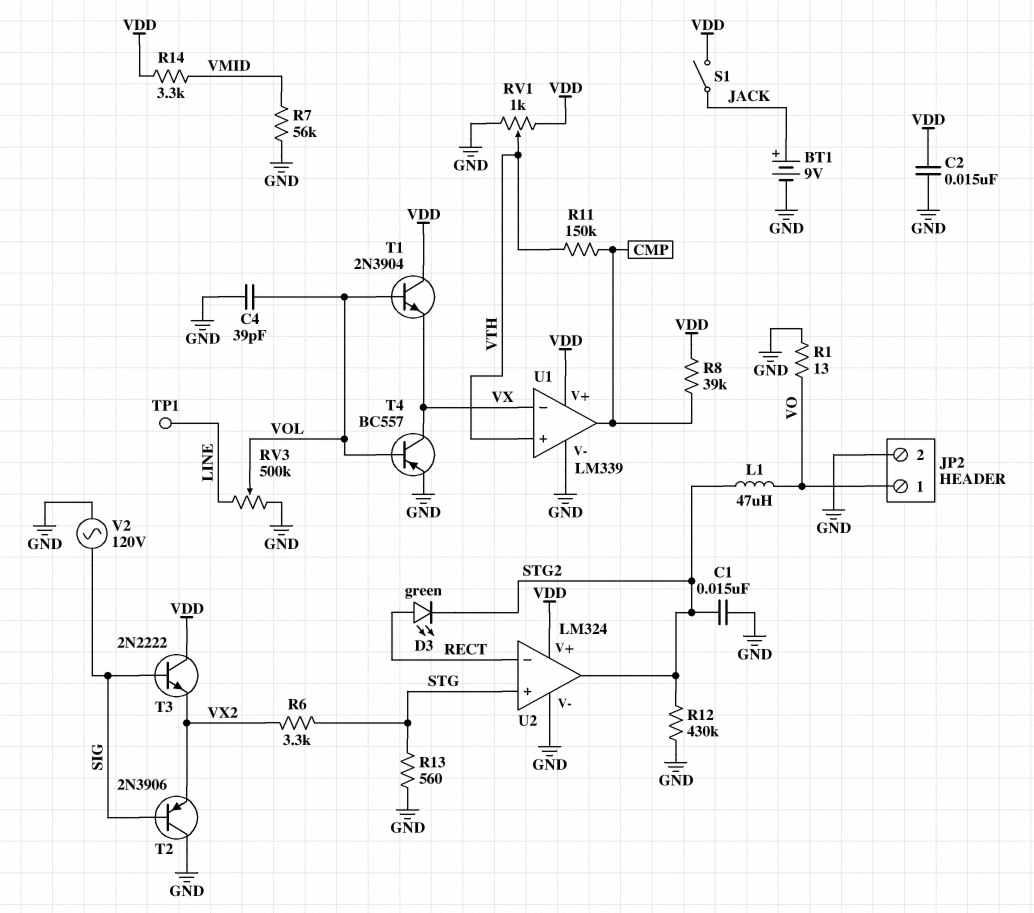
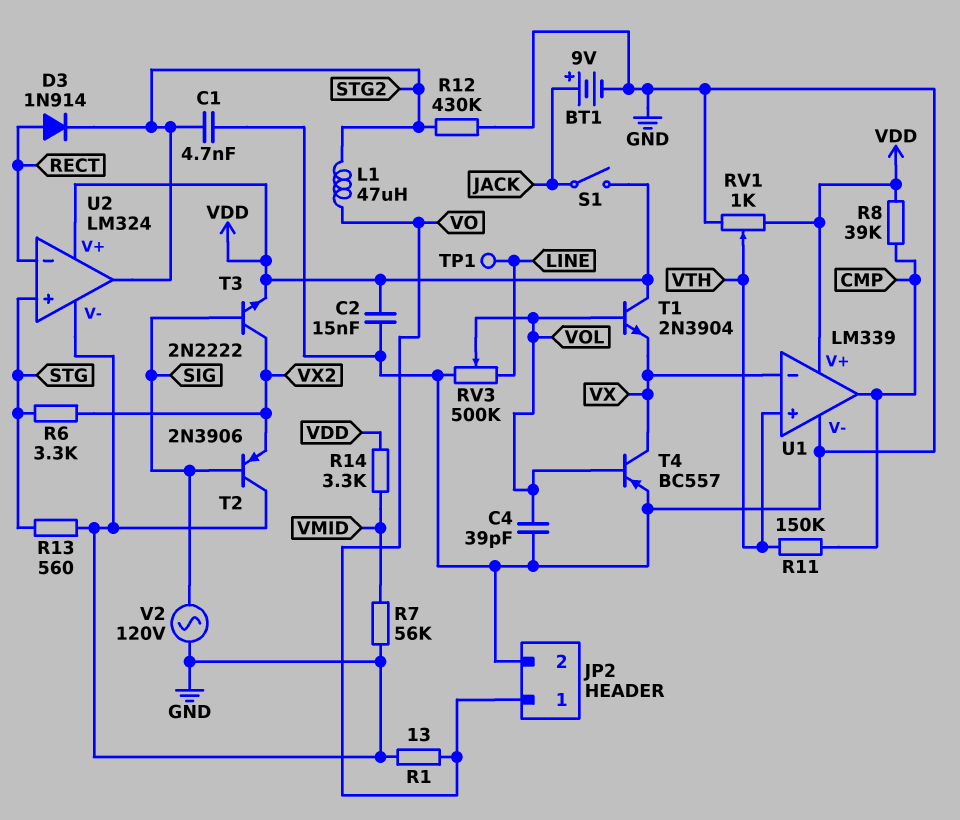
C1: 15nF (GND, STG2) -> 4.7nF (GND, STG2)
D3: LED green (A RECT, K STG2) -> diode 1N914 (A RECT, K STG2)
T3: NPN 2N2222 (B SIG, C VDD, E VX2) -> NPN 2N2222 (B SIG, C VX2, E VDD)

